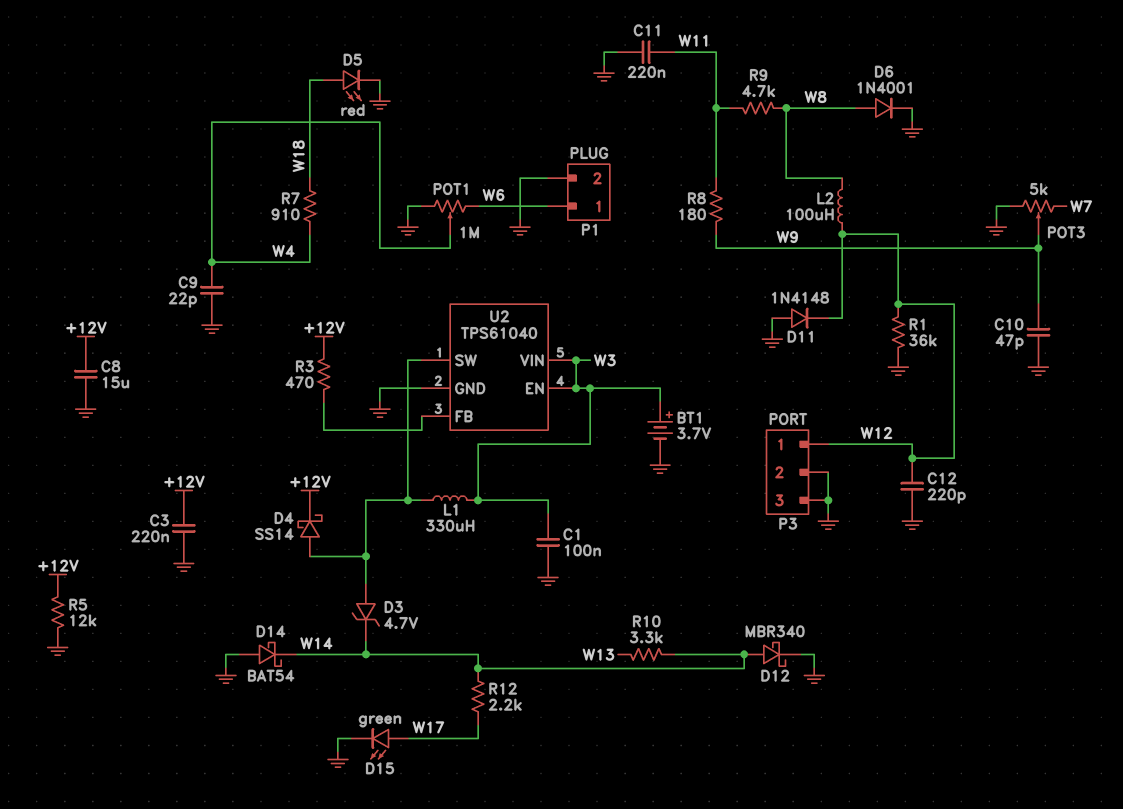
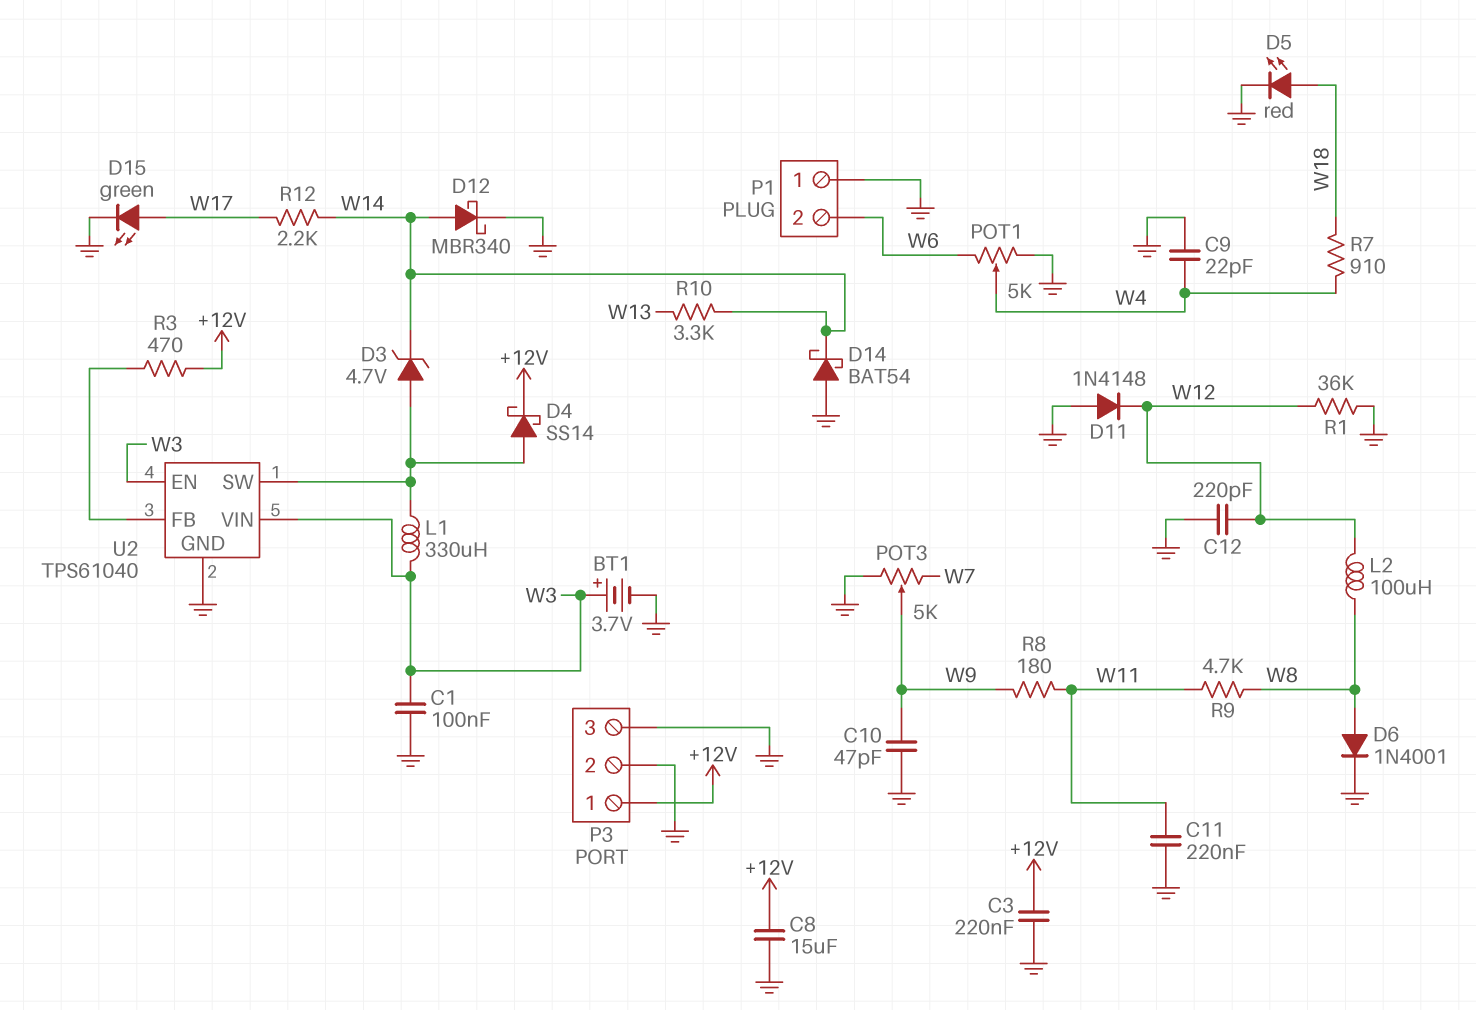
P1 pin 1: W6 -> GND
P1 pin 2: GND -> W6
P3 pin 1: W12 -> +12V
POT1: 1M (GND, W6, wiper W4) -> 5k (GND, W6, wiper W4)
R5: 12k (+12V, GND) -> none

